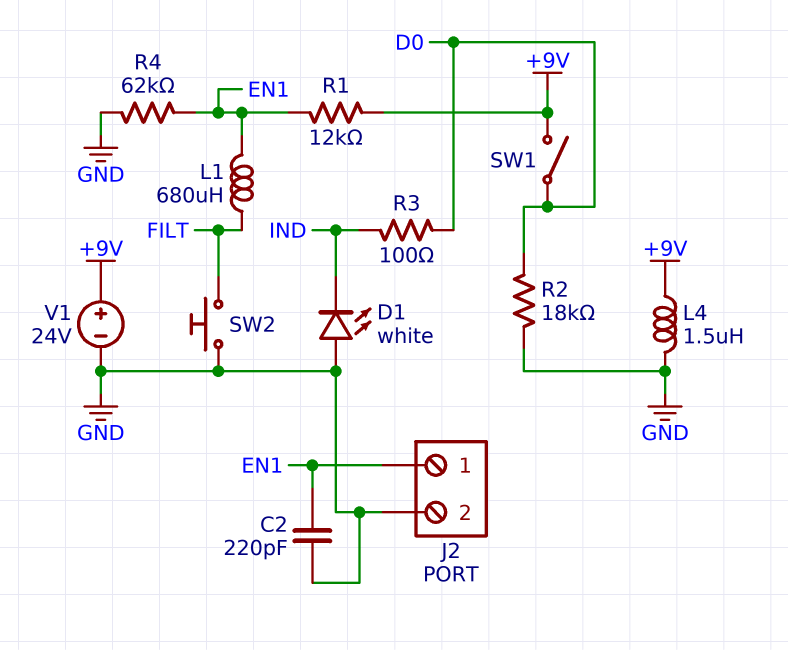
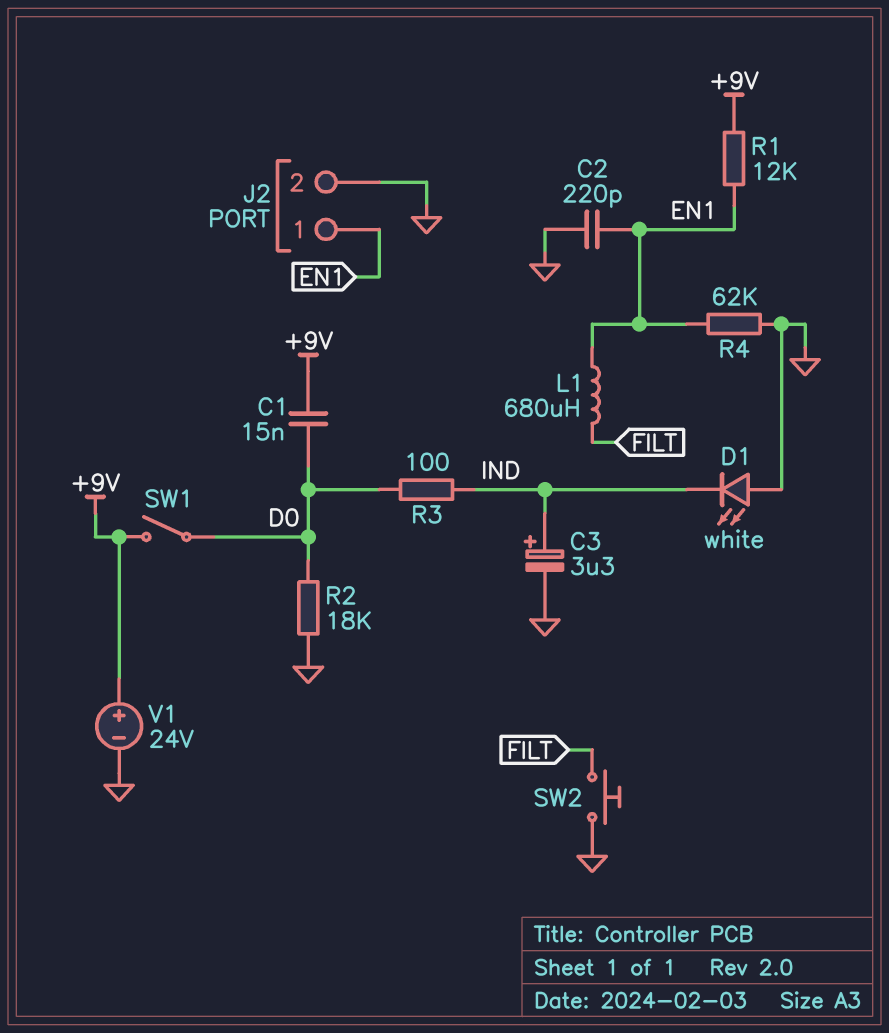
C1: none -> 15nF (+9V, D0)
C3: none -> 3.3uF (plus IND, minus GND)
L4: 1.5uH (+9V, GND) -> none

